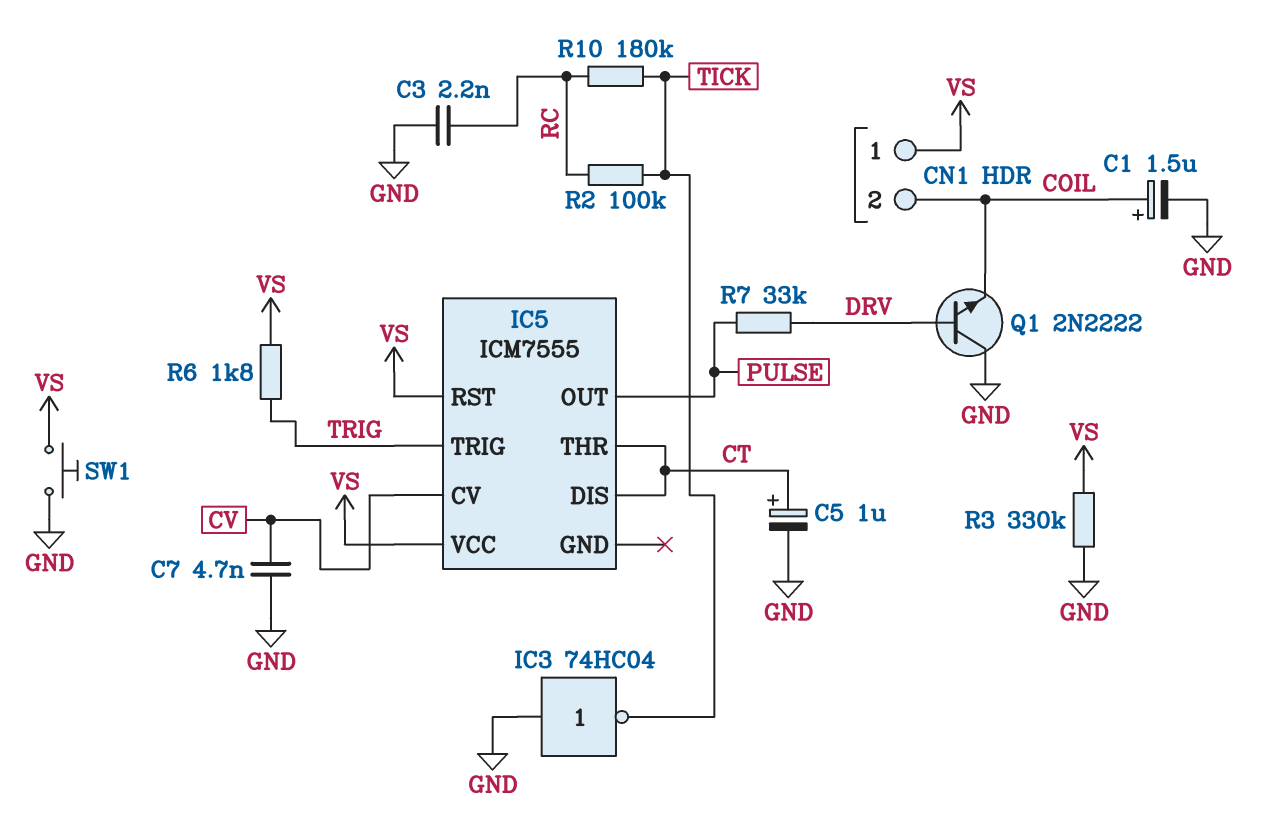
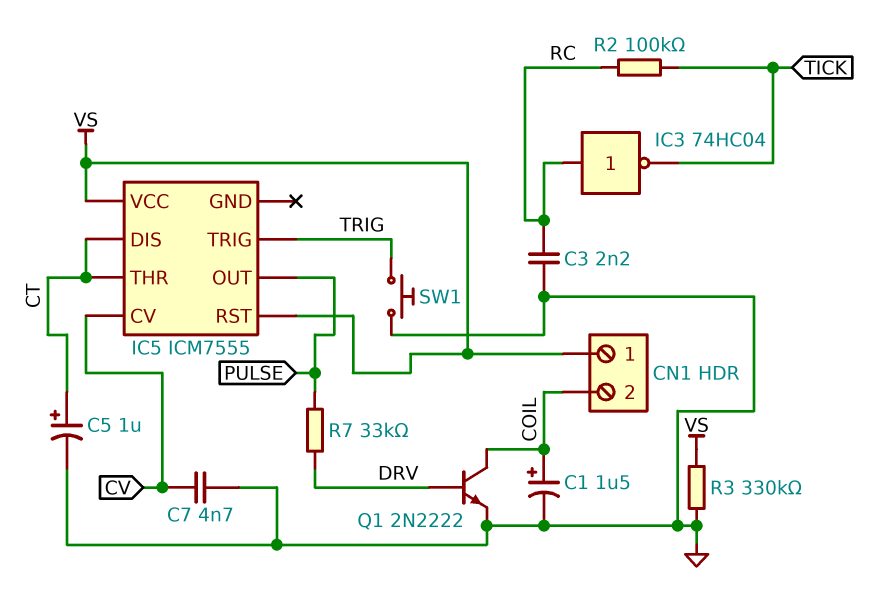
IC3: NOT 74HC04 (in GND, out TICK) -> NOT 74HC04 (in RC, out TICK)
Q1: NPN 2N2222 (B DRV, C GND, E COIL) -> NPN 2N2222 (B DRV, C COIL, E GND)
R6: 1.8k (TRIG, VS) -> none
R10: 180k (RC, TICK) -> none
SW1: button (GND, VS) -> button (GND, TRIG)

